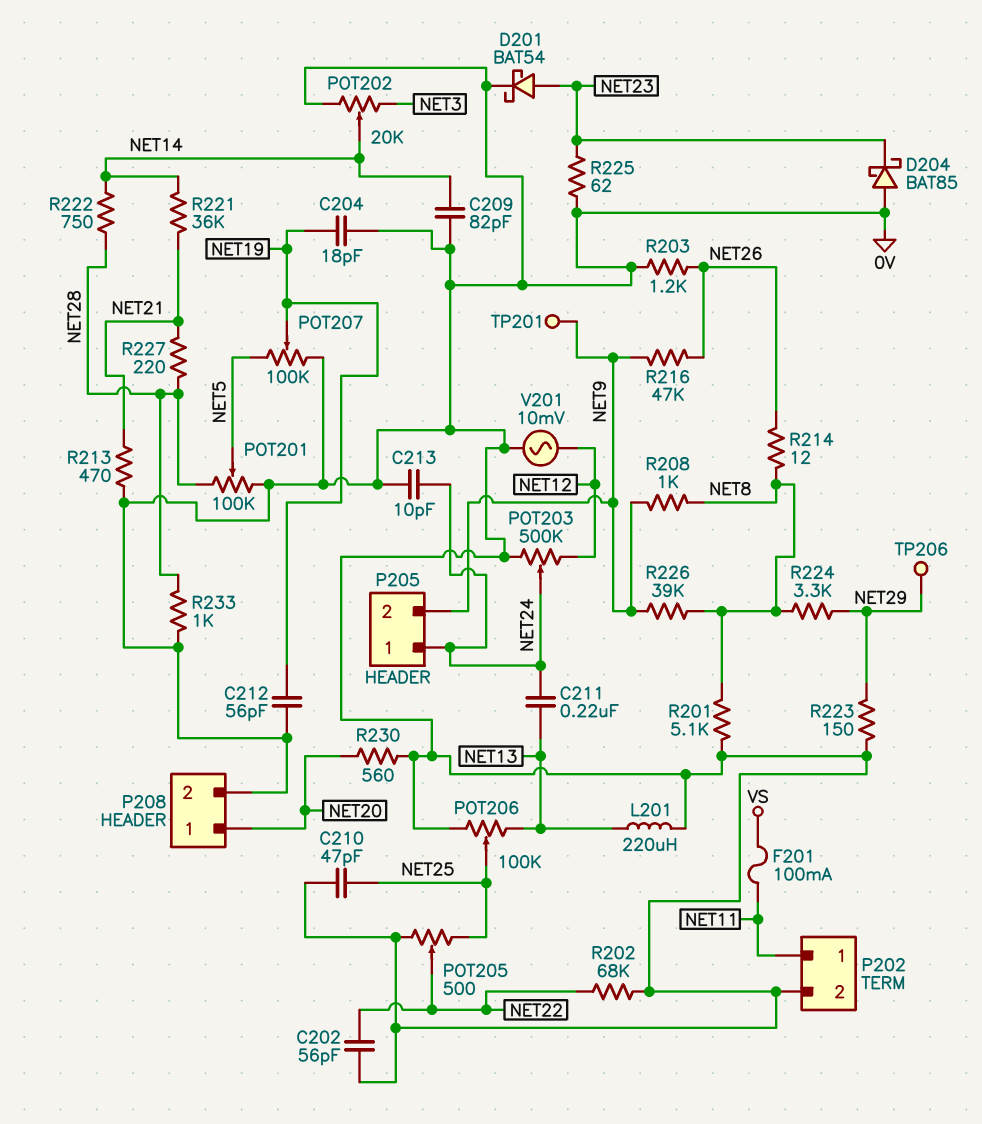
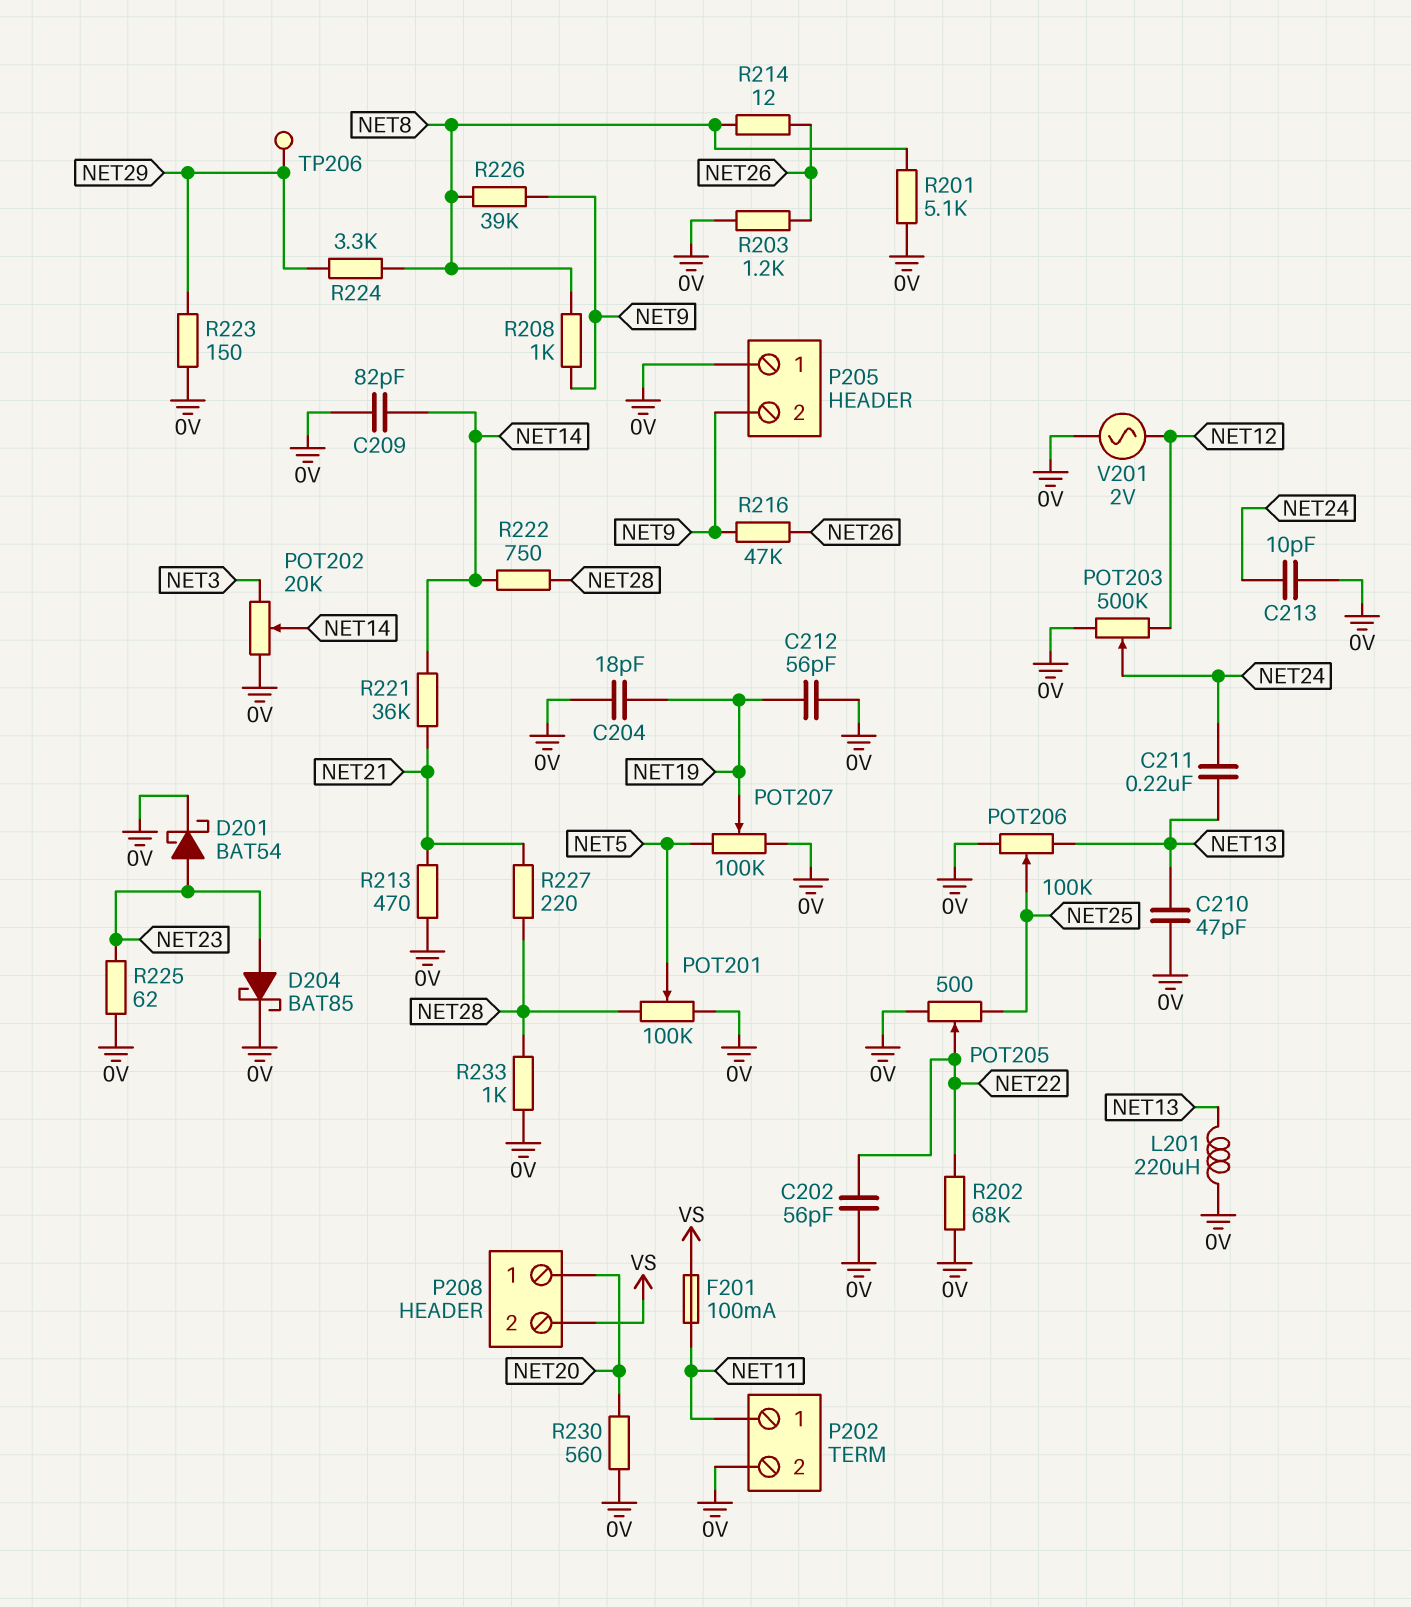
C210: 47pF (0V, NET25) -> 47pF (0V, NET13)
D204: schottky BAT85 (A 0V, K NET23) -> schottky BAT85 (A NET23, K 0V)
P205 pin 1: NET24 -> 0V
P208 pin 2: 0V -> VS
TP201: test point (NET9) -> none
V201: AC 10mV (0V, NET12) -> AC 2V (0V, NET12)

